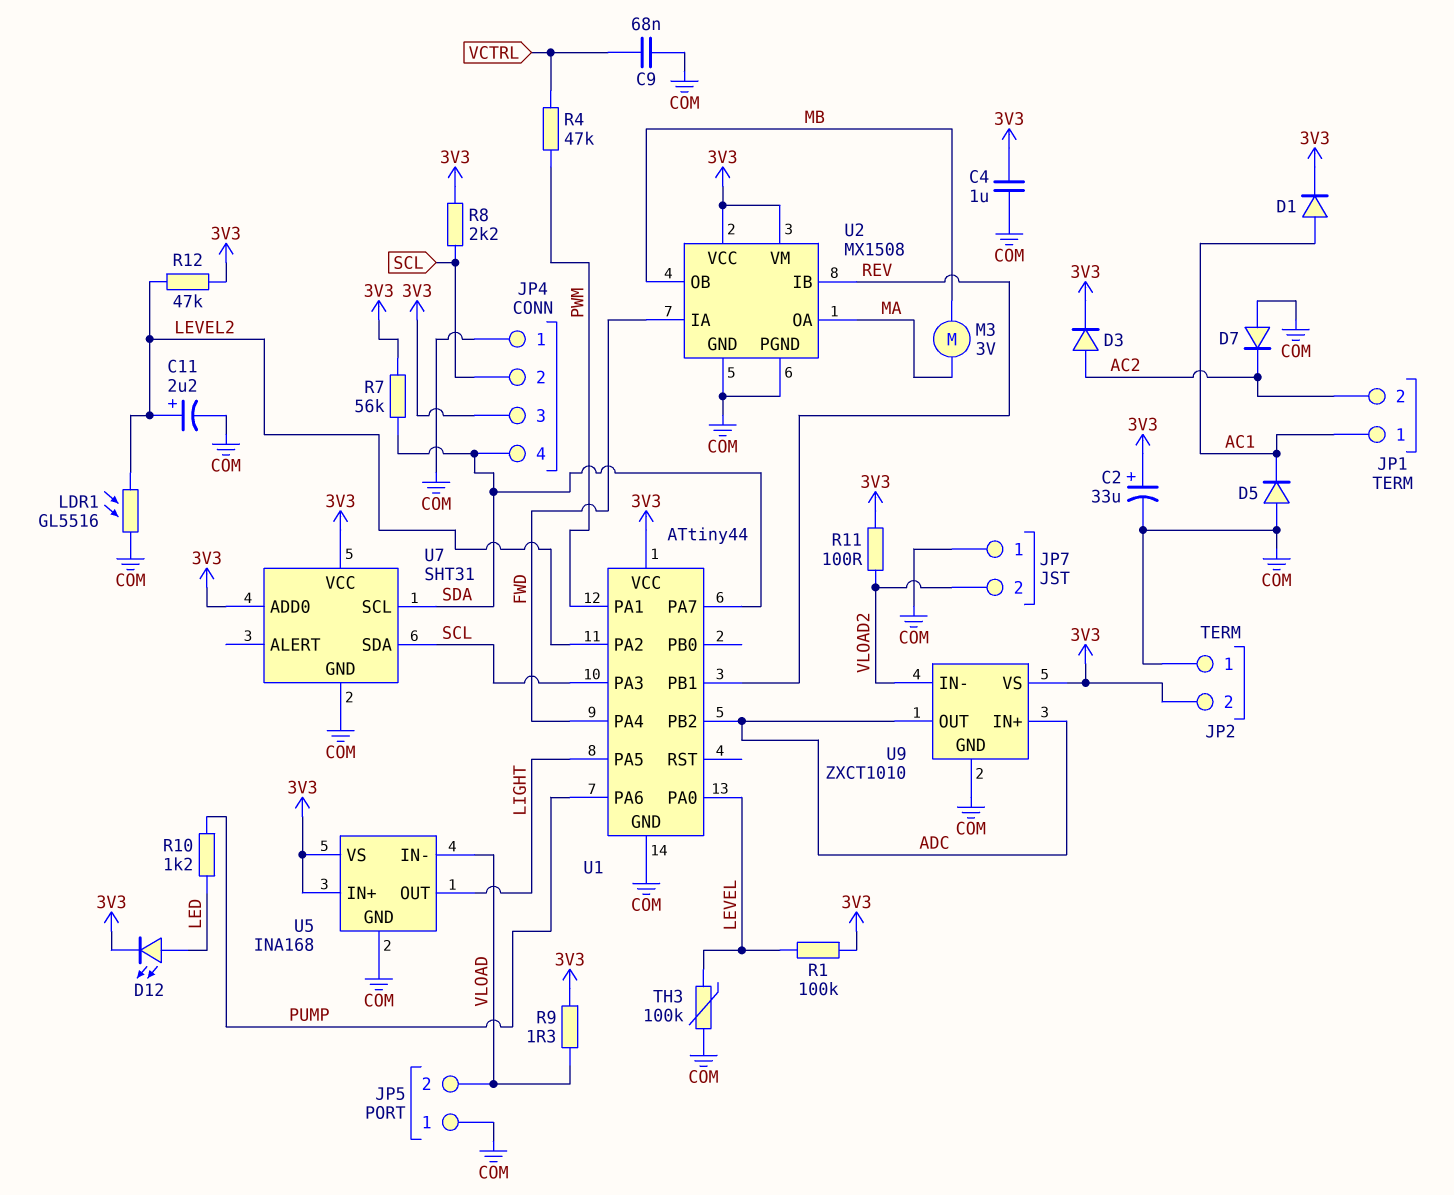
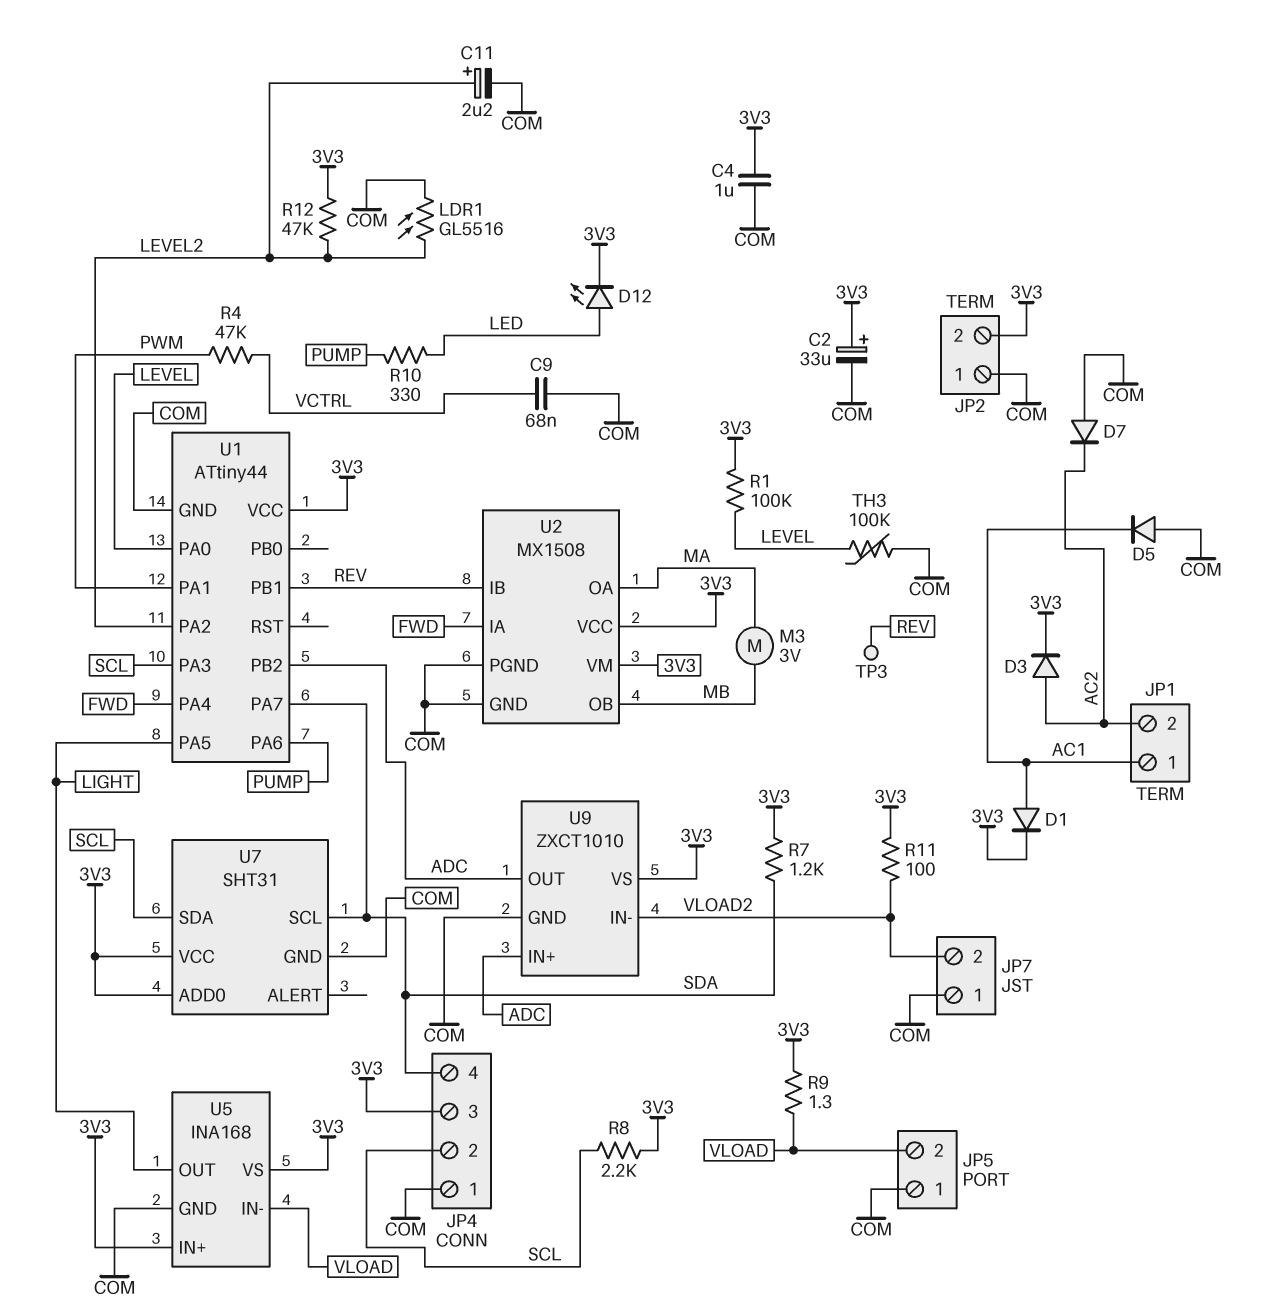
R7: 56k (3V3, SDA) -> 1.2k (3V3, SDA)
R10: 1.2k (LED, PUMP) -> 330 (LED, PUMP)
TP3: none -> test point (REV)

